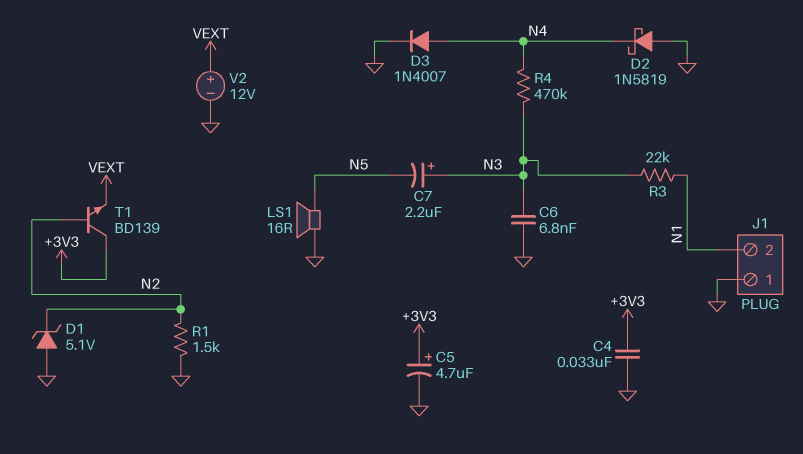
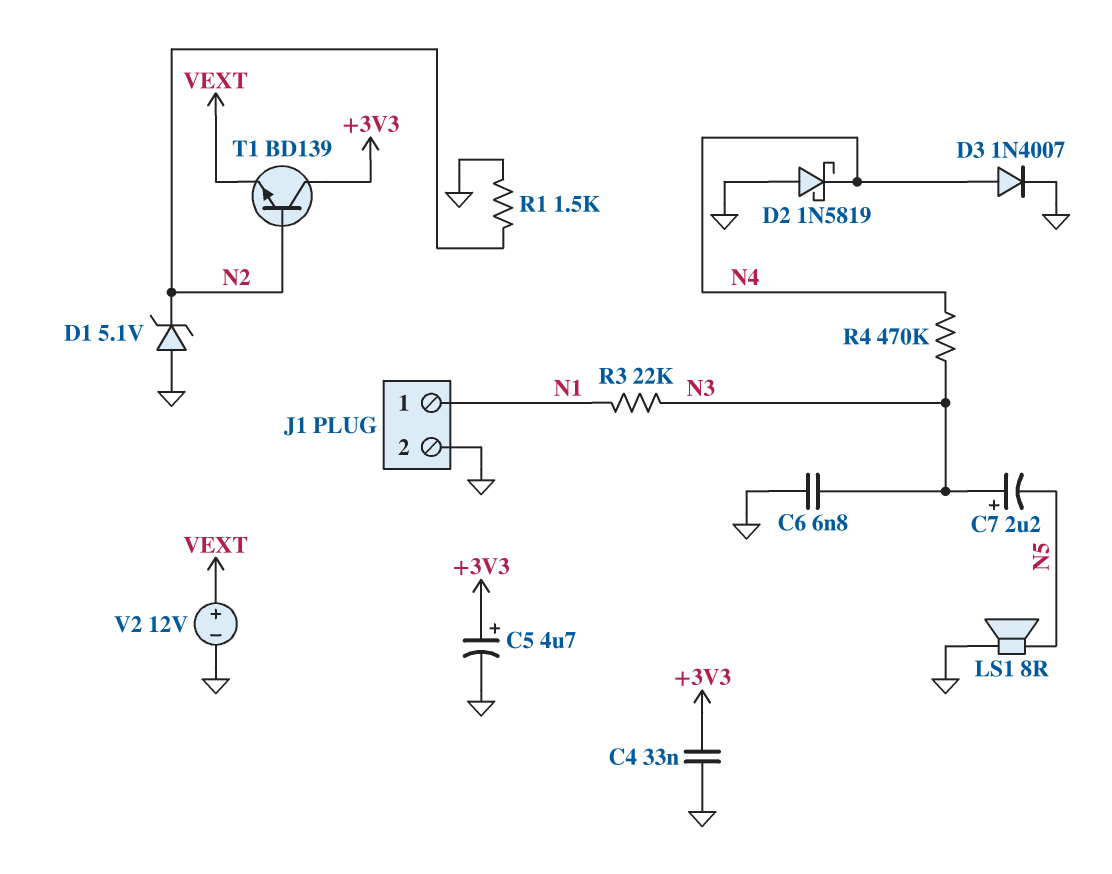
J1 pin 1: GND -> N1
J1 pin 2: N1 -> GND
LS1: speaker 16R (GND, N5) -> speaker 8R (GND, N5)

